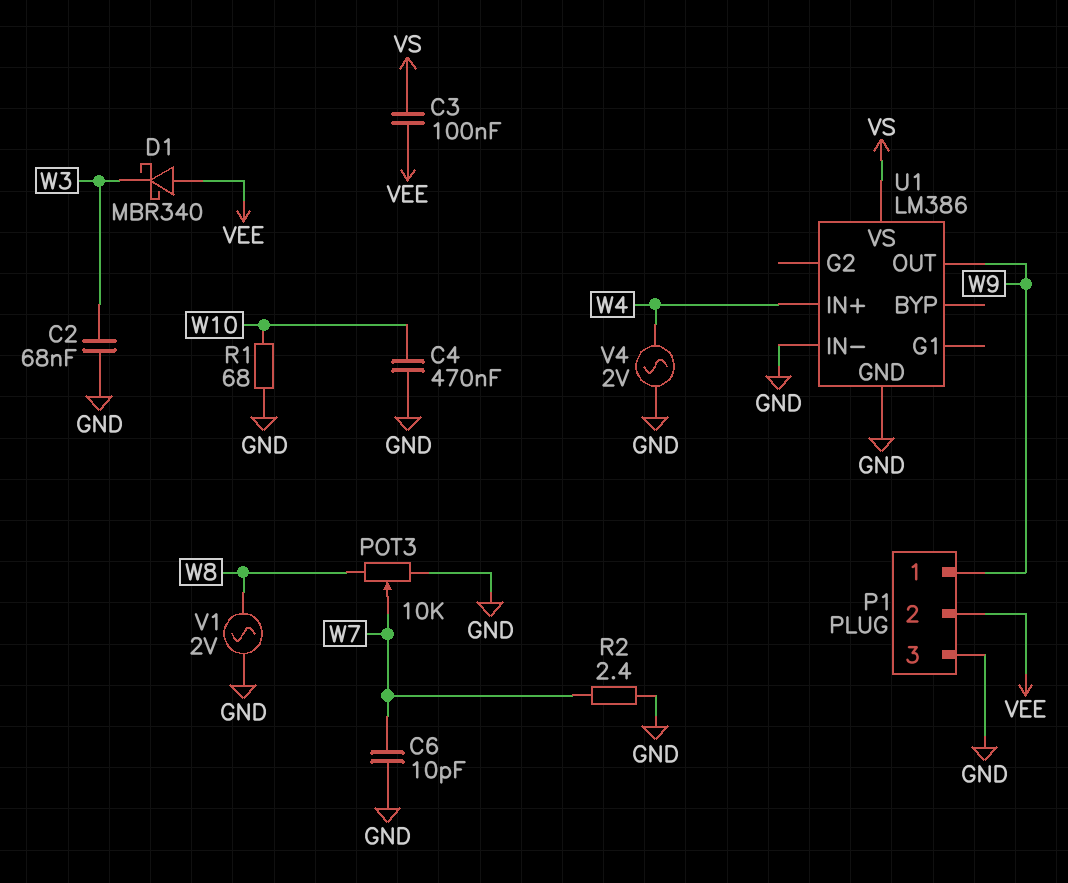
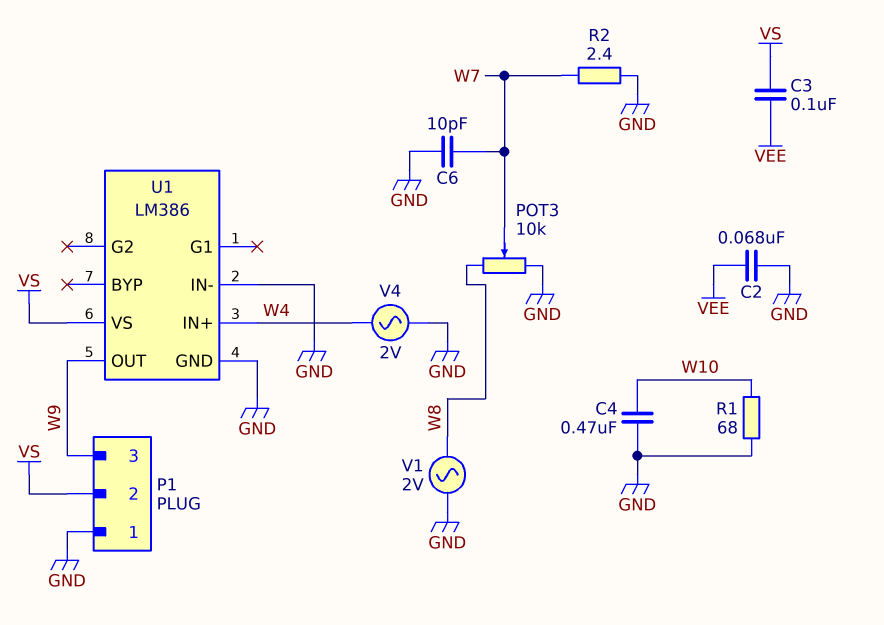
C2: 68nF (GND, W3) -> 68nF (GND, VEE)
D1: schottky MBR340 (A VEE, K W3) -> none
P1 pin 1: W9 -> GND
P1 pin 2: VEE -> VS
P1 pin 3: GND -> W9

